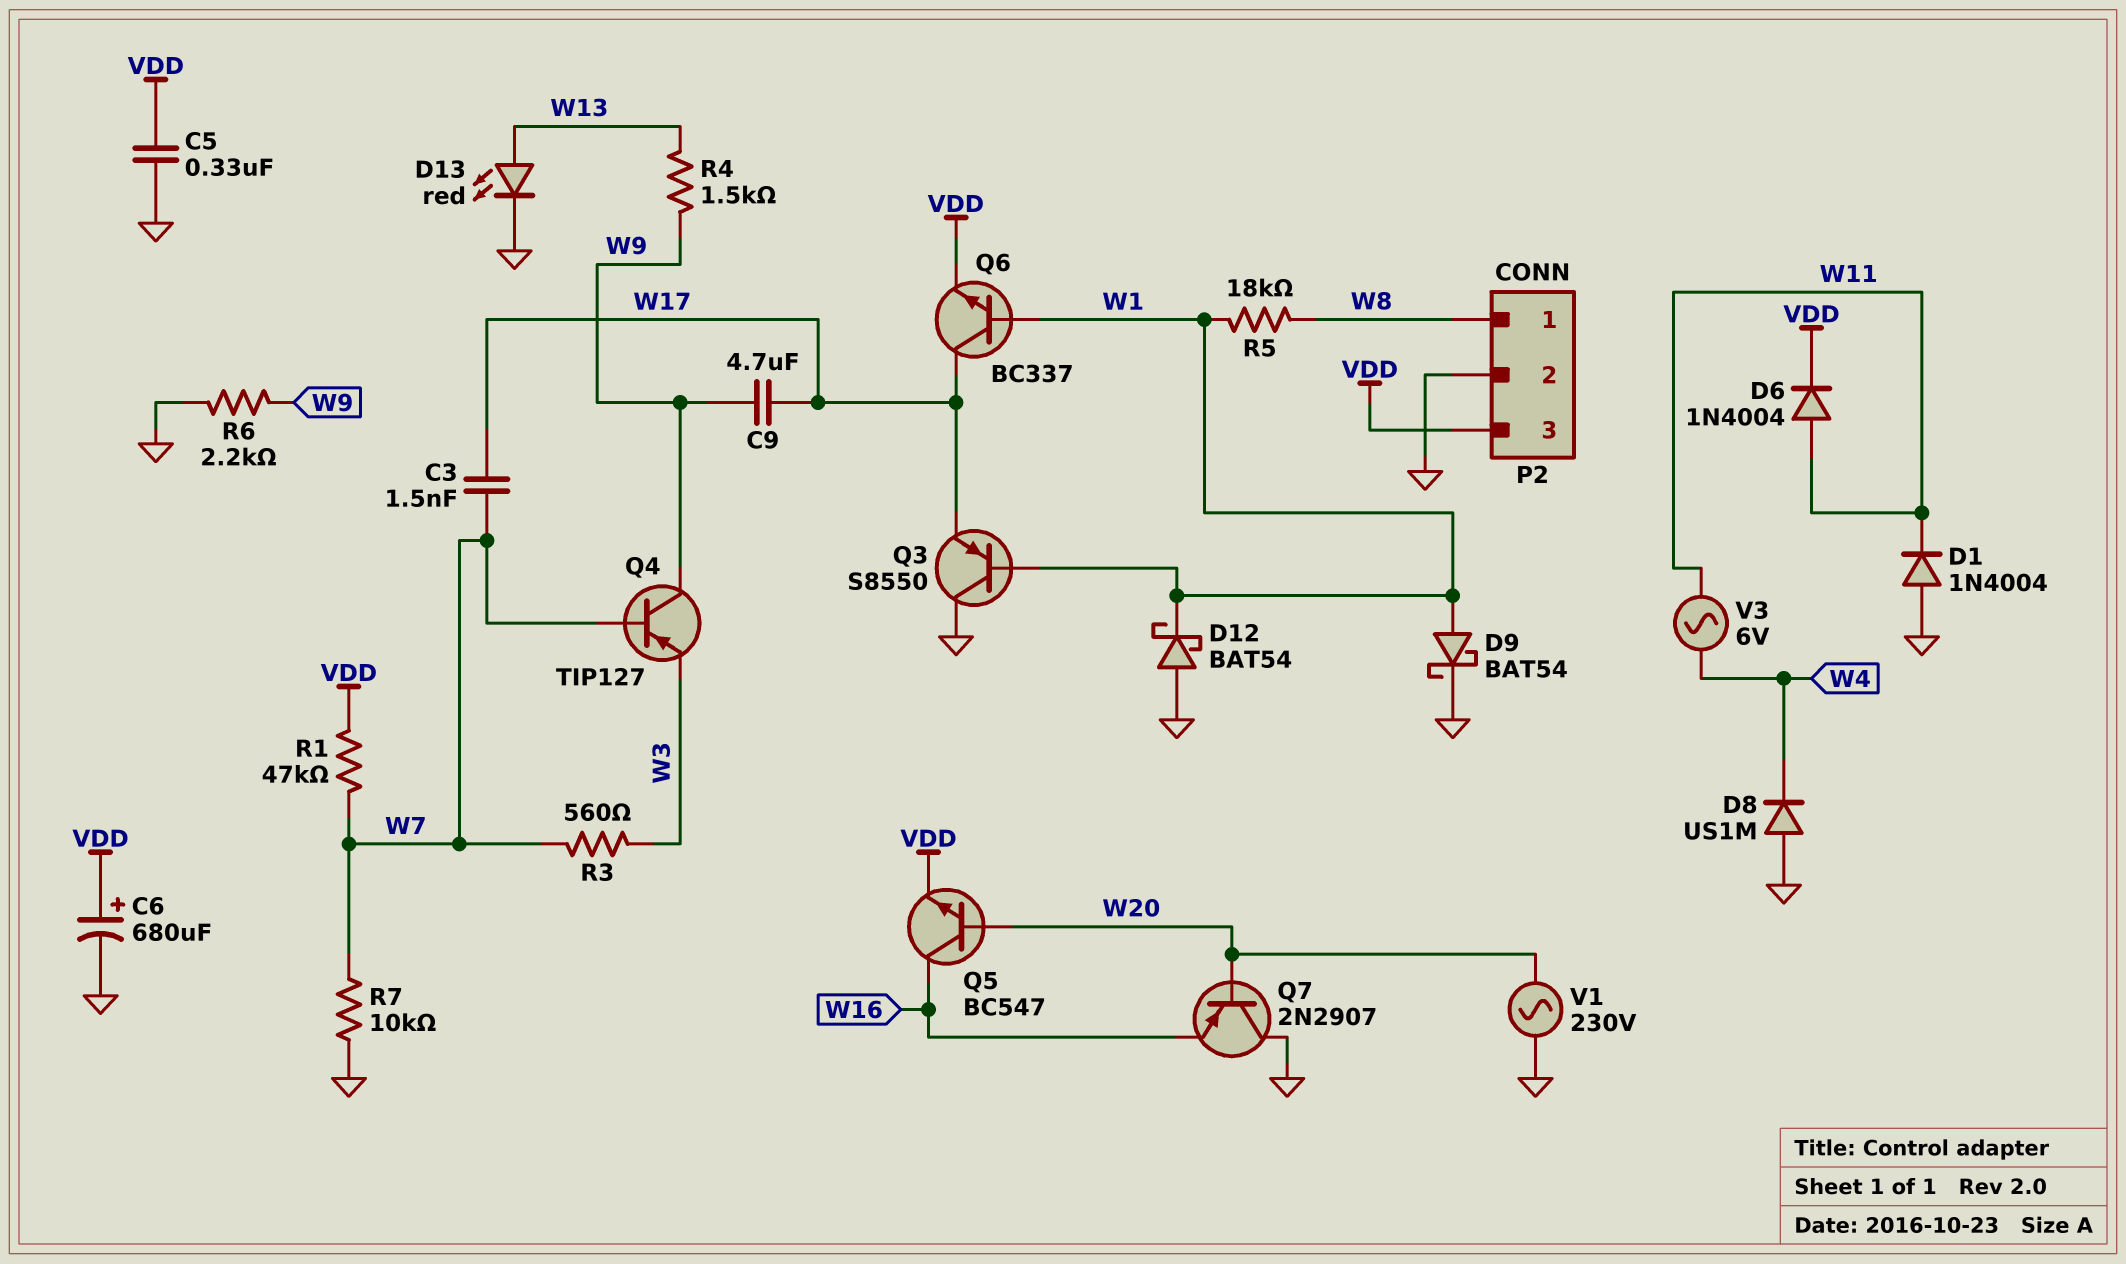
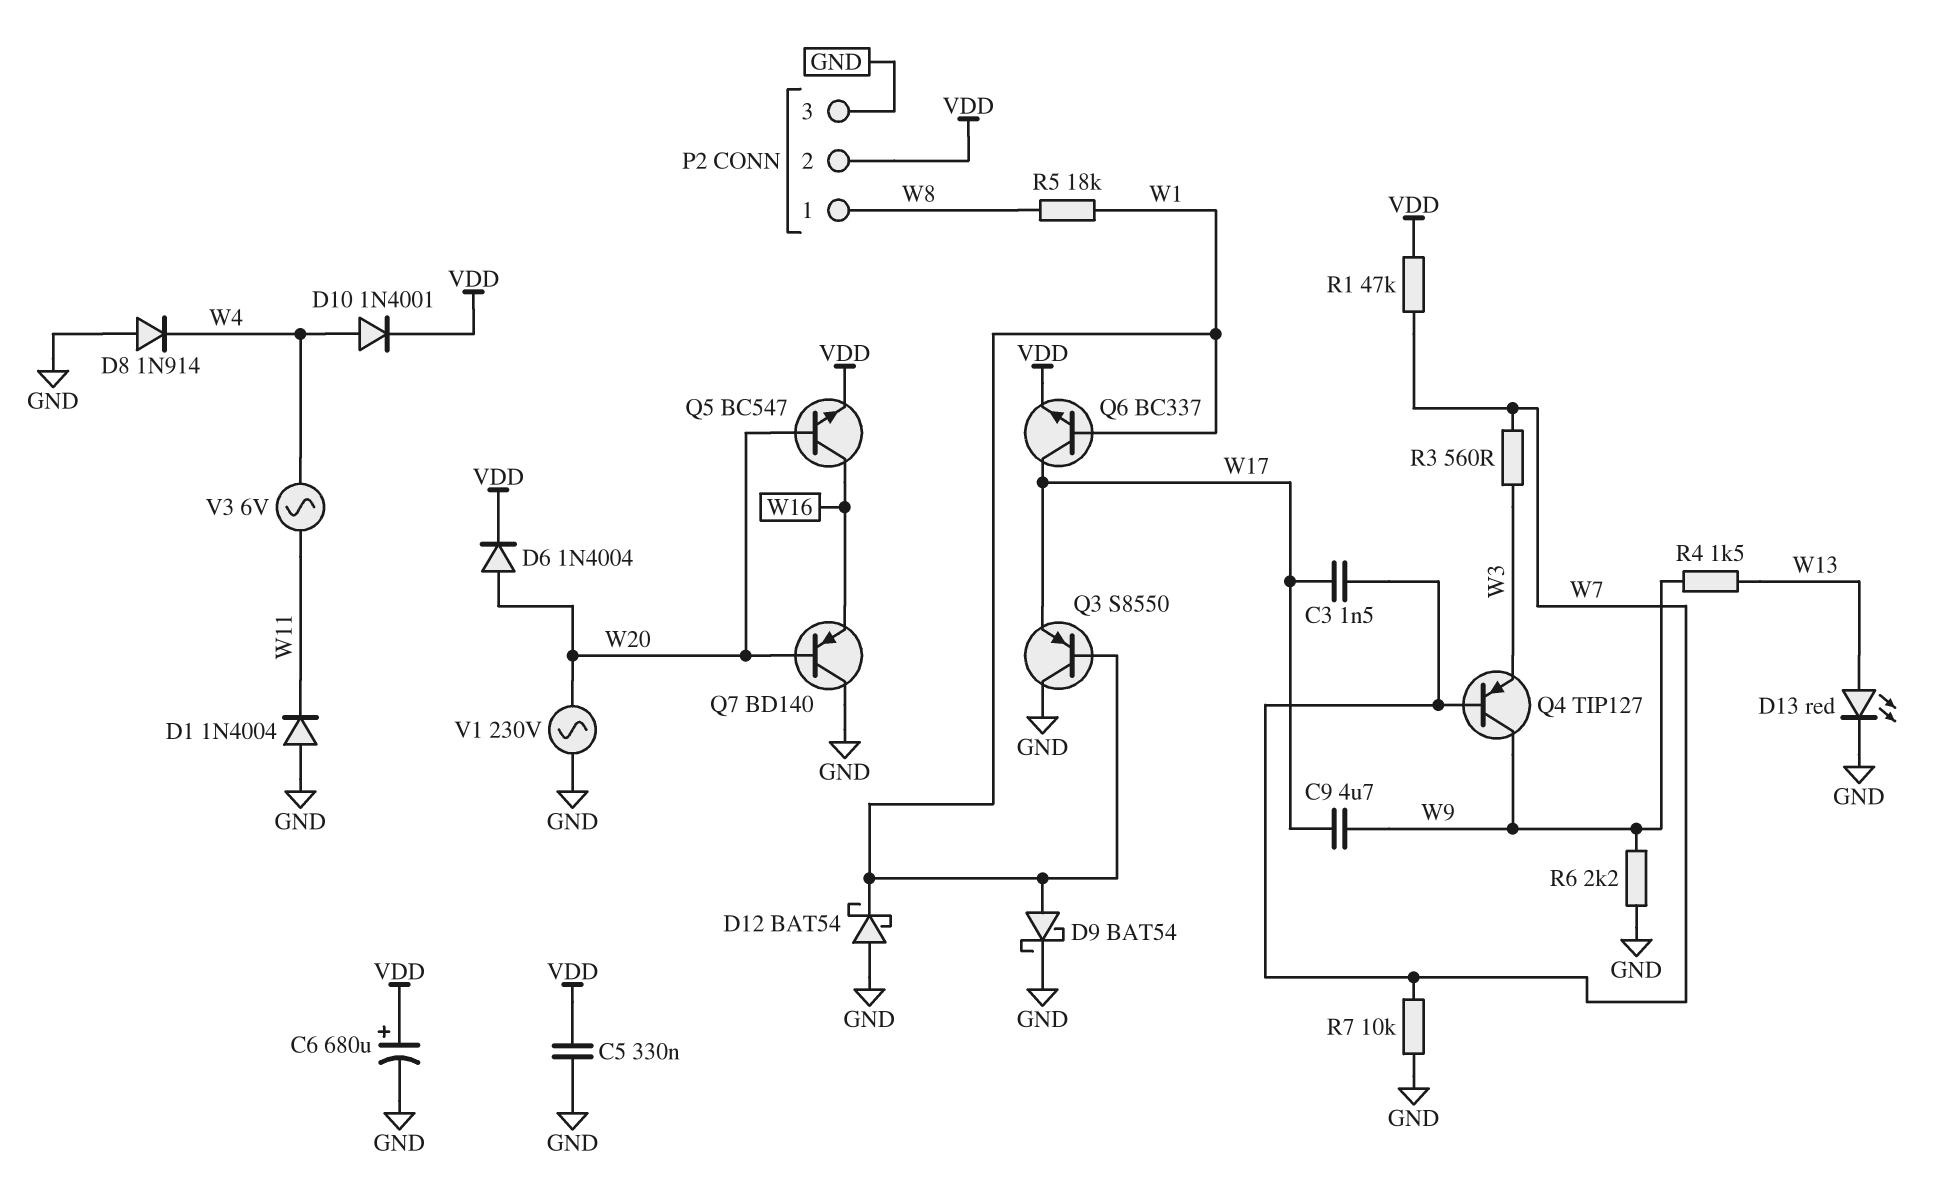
D6: diode 1N4004 (A W11, K VDD) -> diode 1N4004 (A W20, K VDD)
D8: diode US1M (A GND, K W4) -> diode 1N914 (A GND, K W4)
D10: none -> diode 1N4001 (A W4, K VDD)
P2 pin 2: GND -> VDD
P2 pin 3: VDD -> GND
Q7: PNP 2N2907 (B W20, C GND, E W16) -> PNP BD140 (B W20, C GND, E W16)

